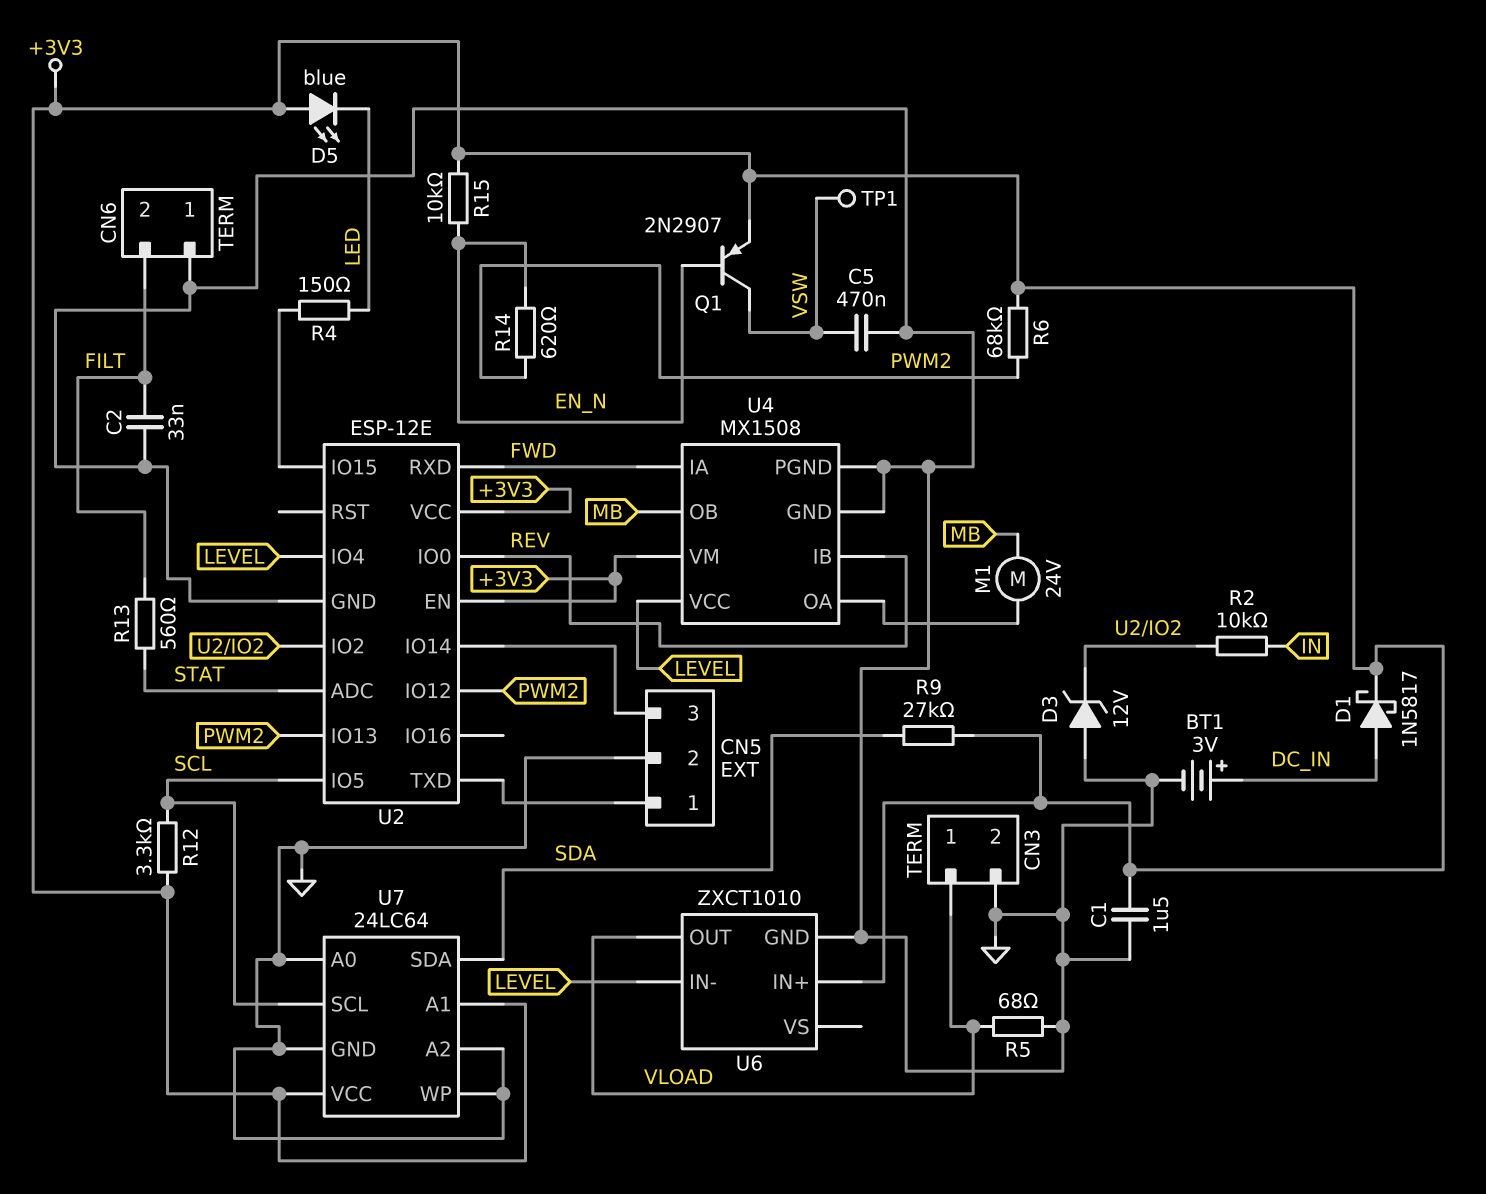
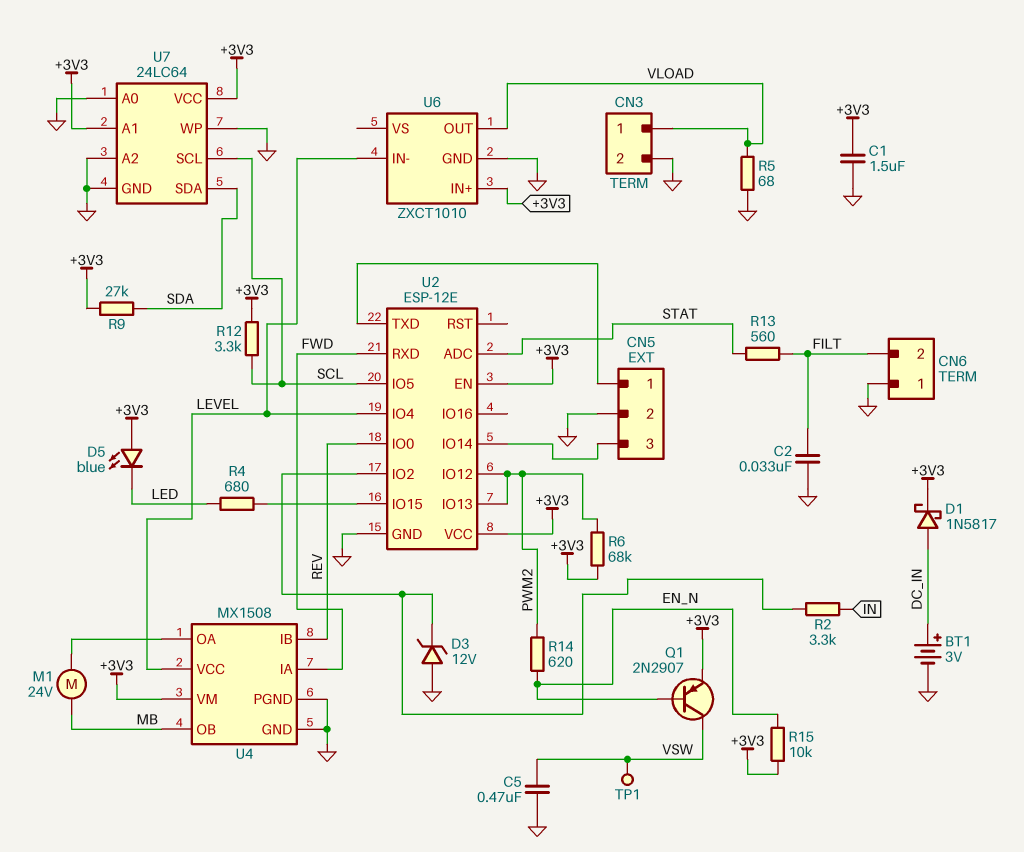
R2: 10k (IN, U2/IO2) -> 3.3k (IN, U2/IO2)
R4: 150 (LED, U2/IO15) -> 680 (LED, U2/IO15)

